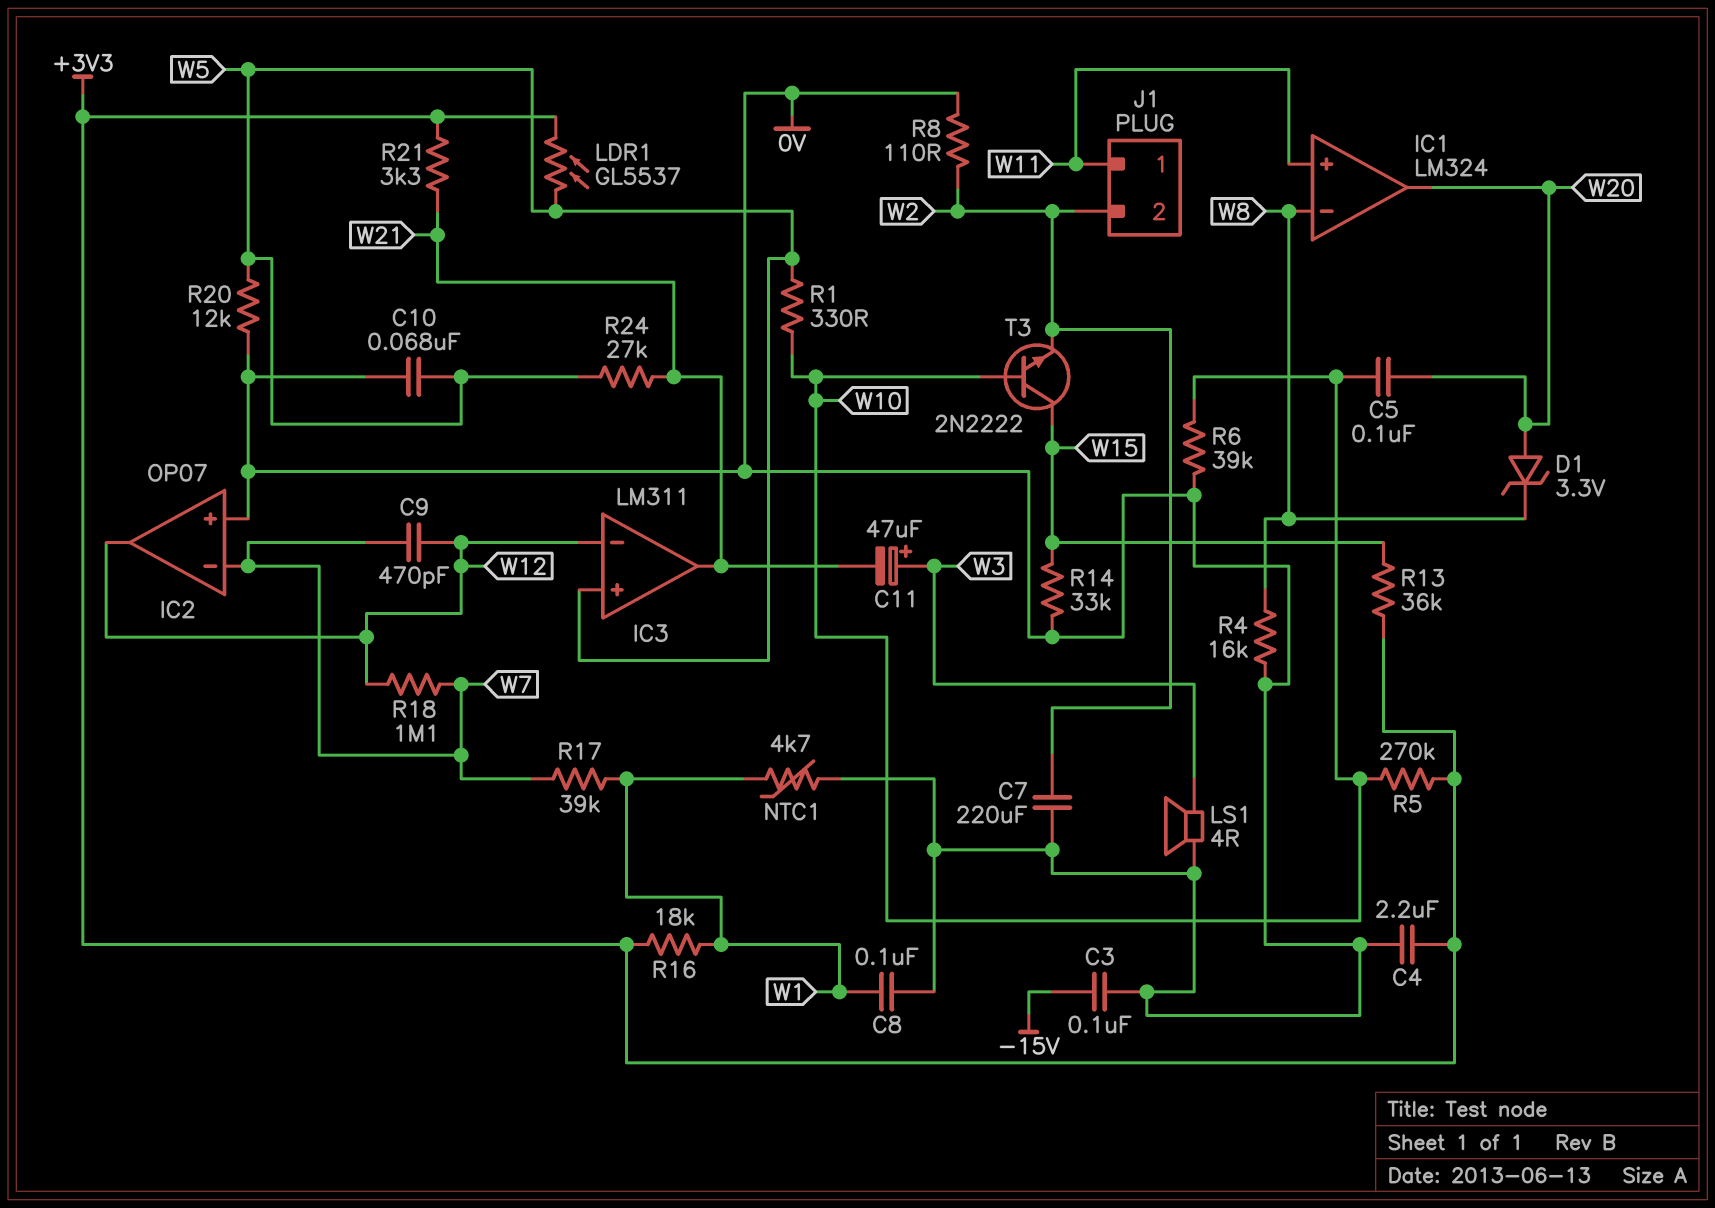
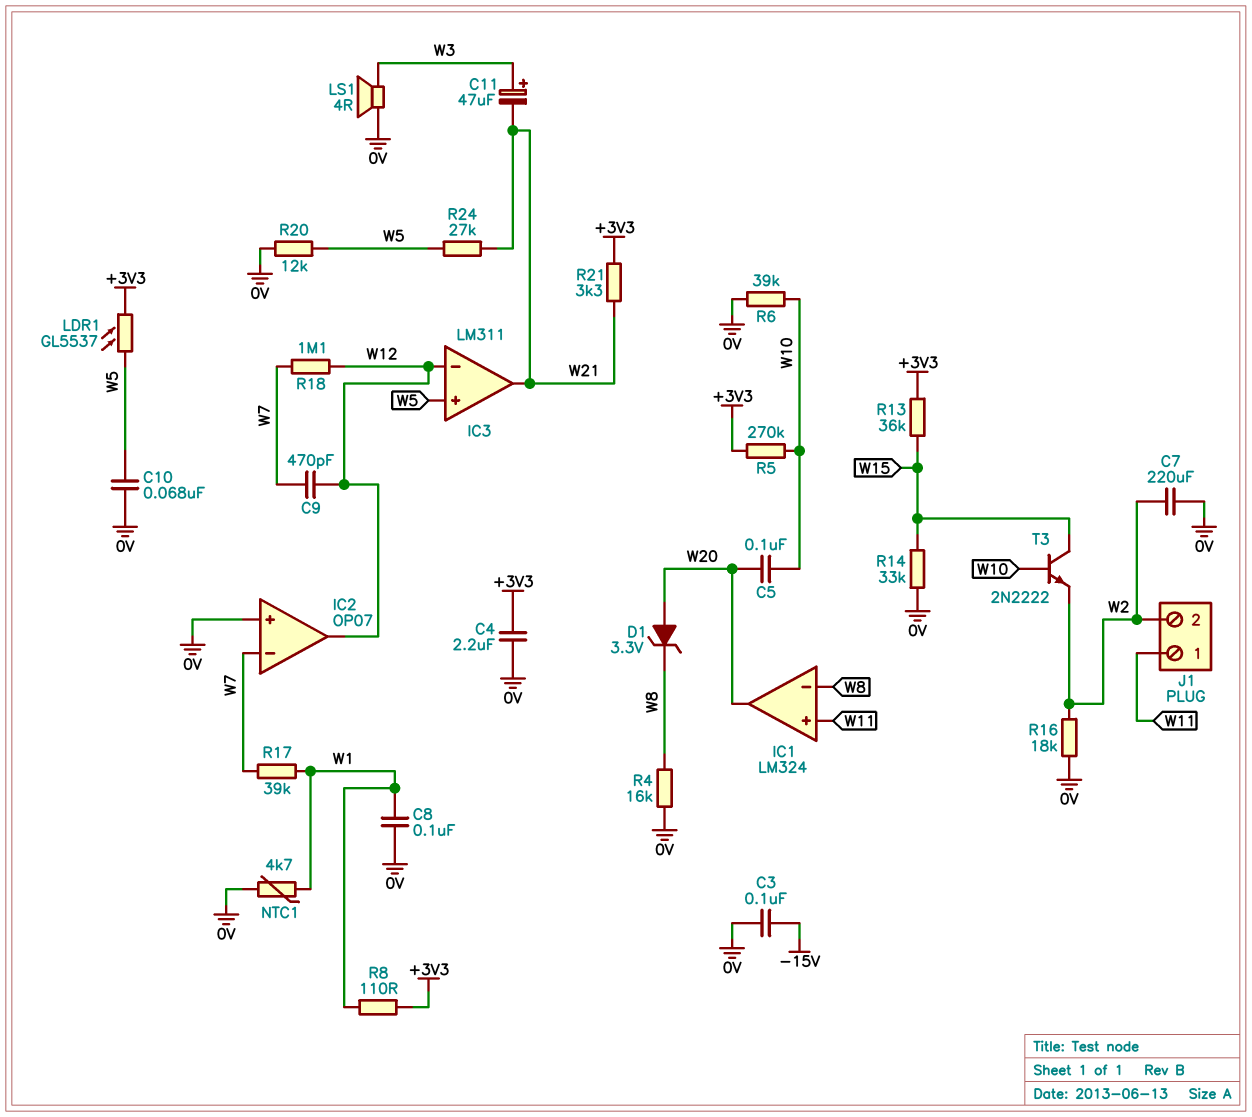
R1: 330 (W5, W10) -> none
R8: 110 (0V, W2) -> 110 (+3V3, W1)
R16: 18k (+3V3, W1) -> 18k (0V, W2)

